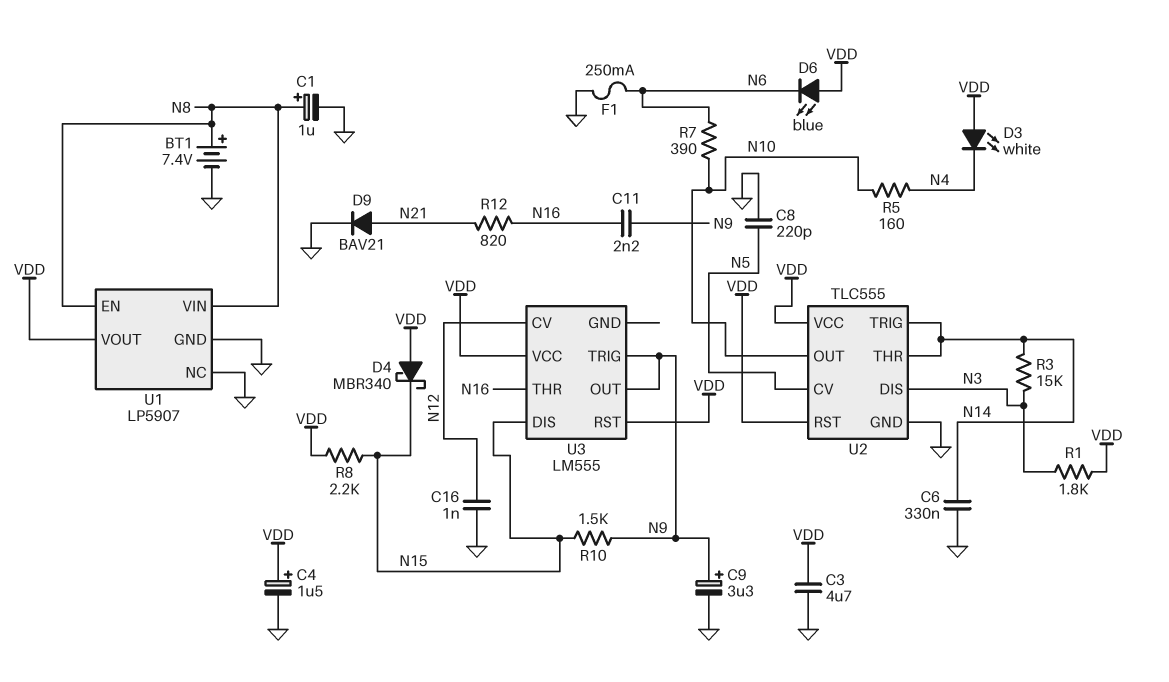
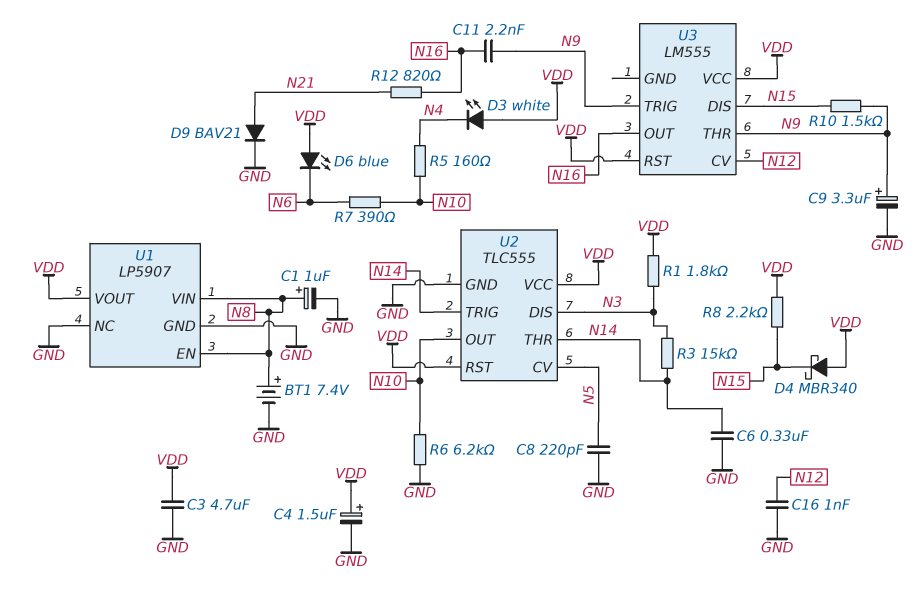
F1: 250mA (GND, N6) -> none
R6: none -> 6.2k (GND, N10)
U3 pin OUT: N9 -> N16
U3 pin THR: N16 -> N9

